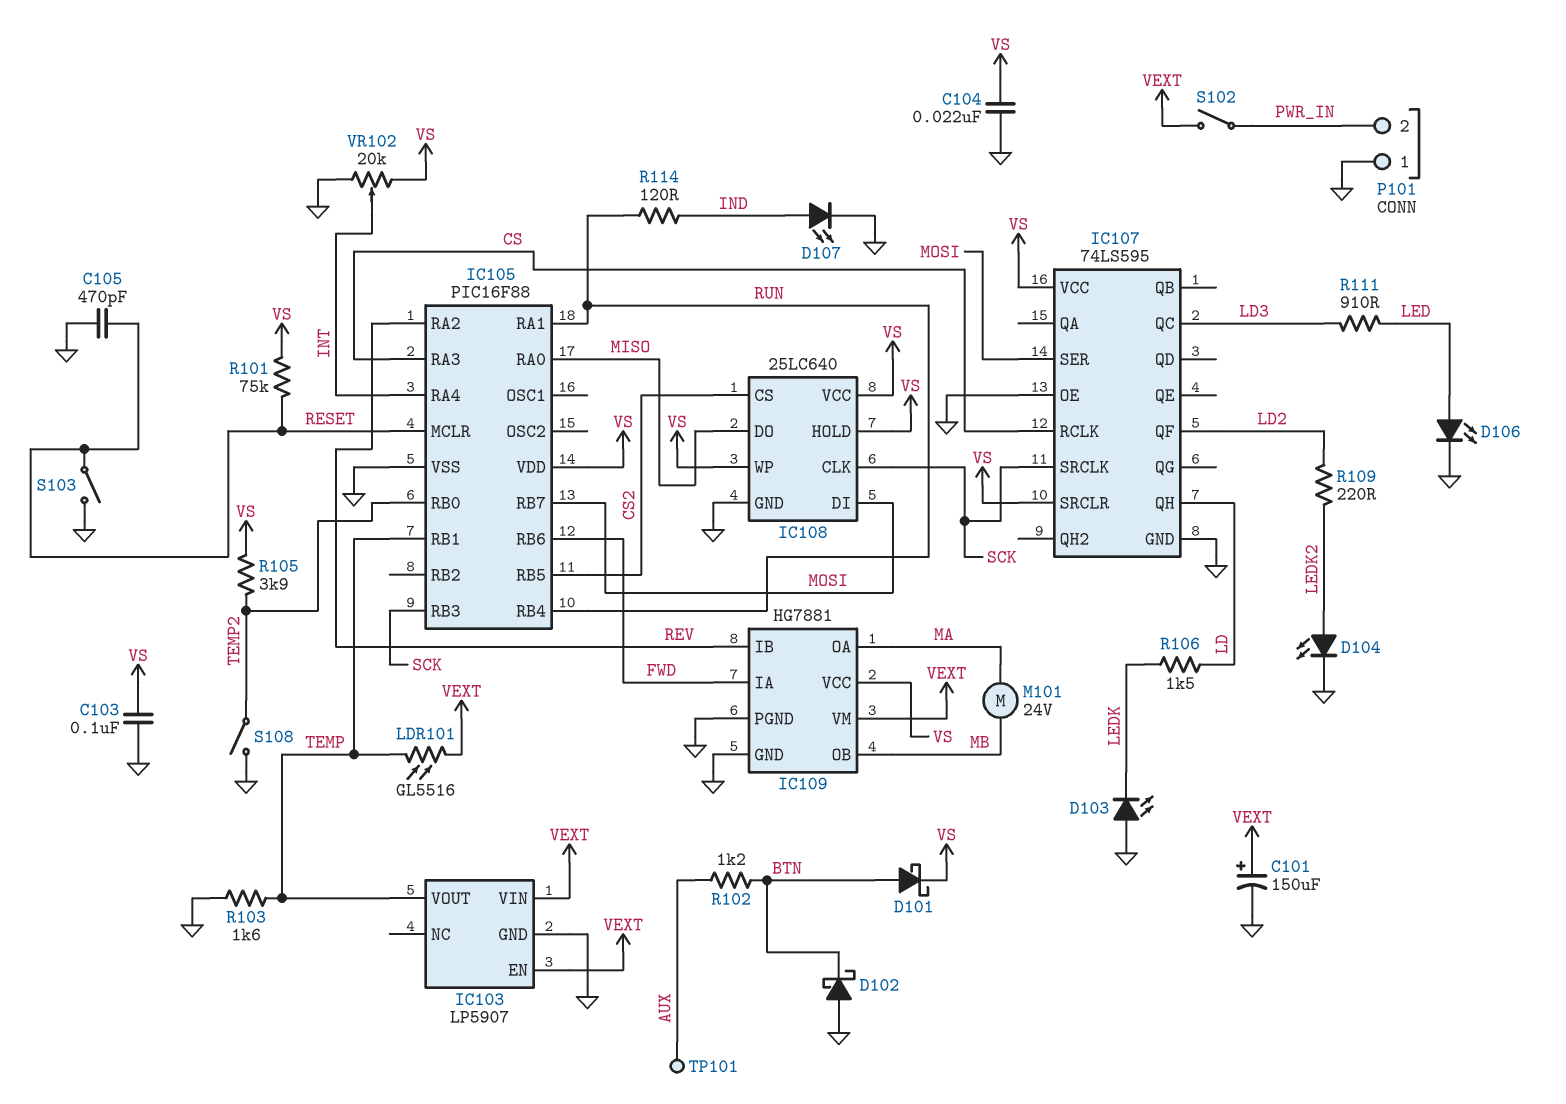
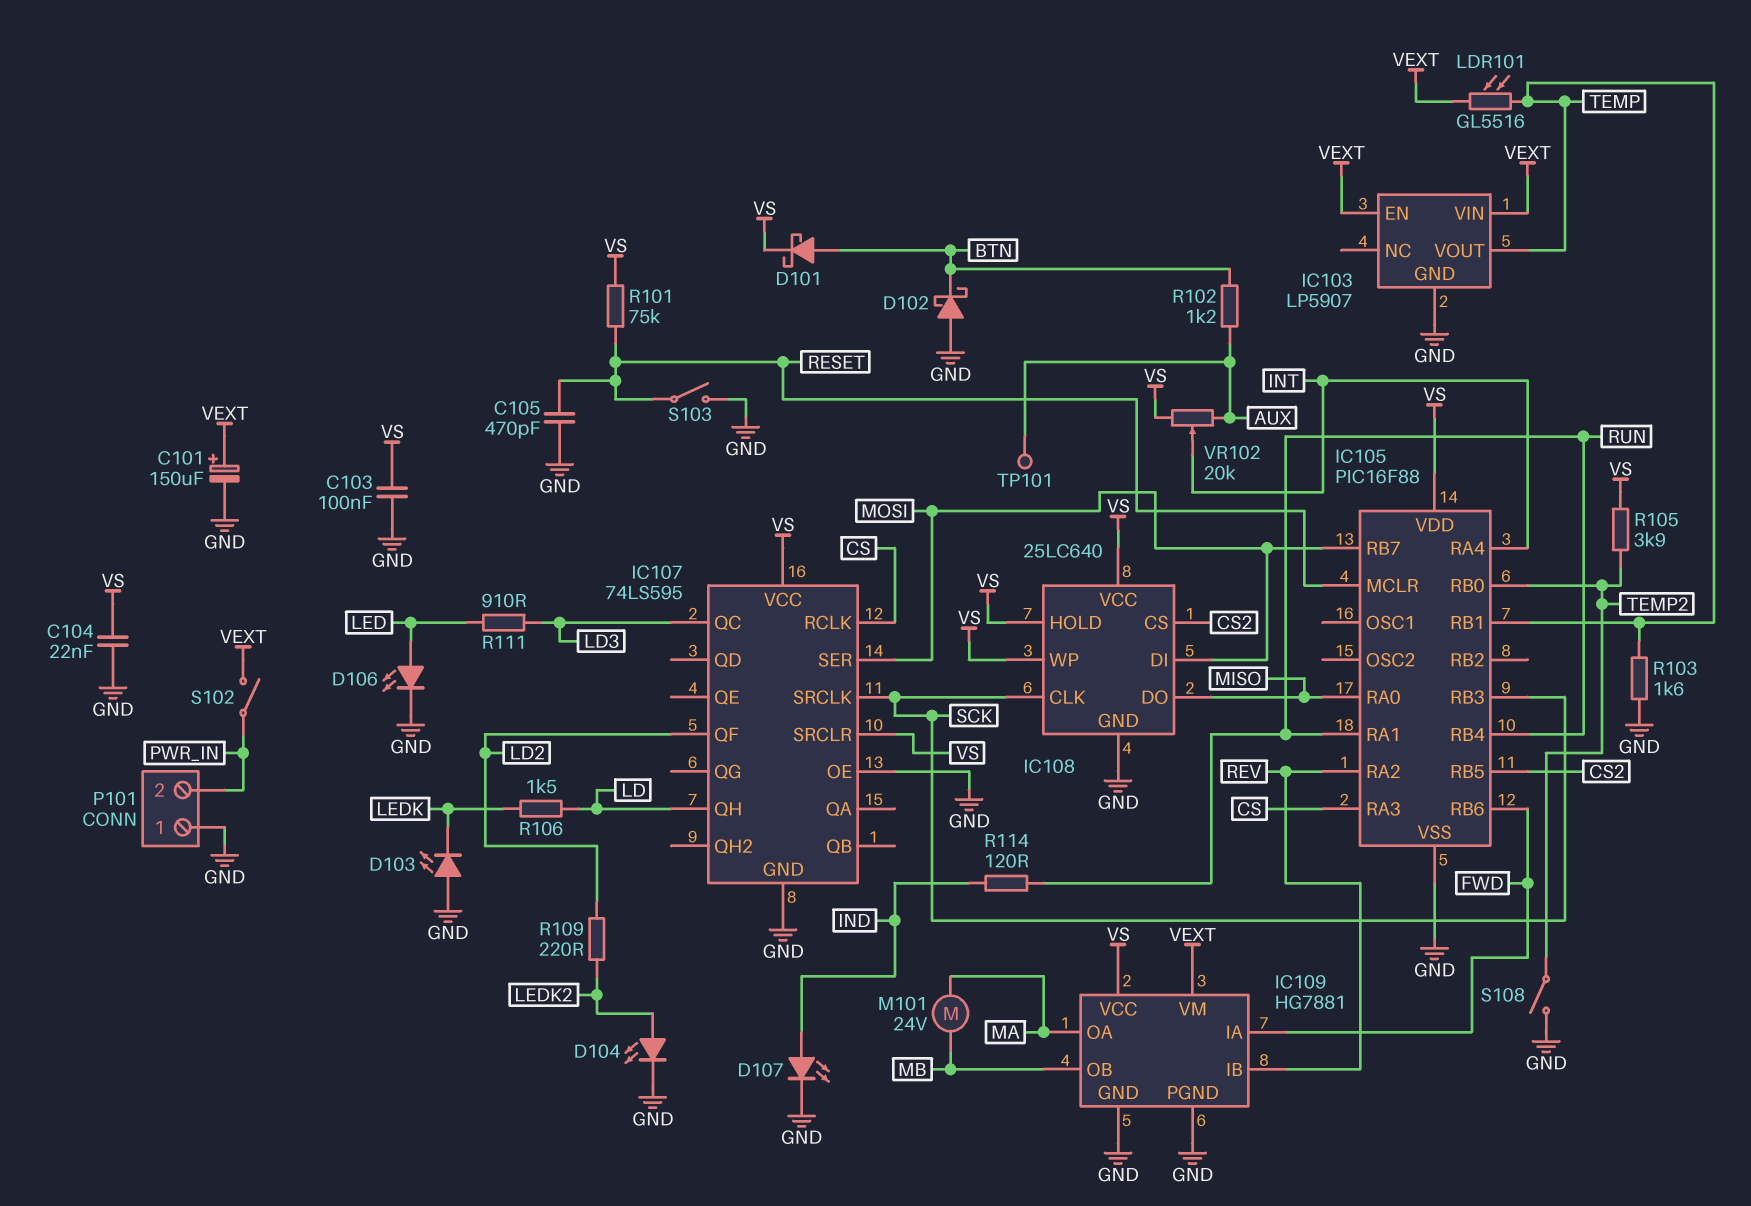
VR102: 20k (GND, VS, wiper INT) -> 20k (AUX, VS, wiper INT)

